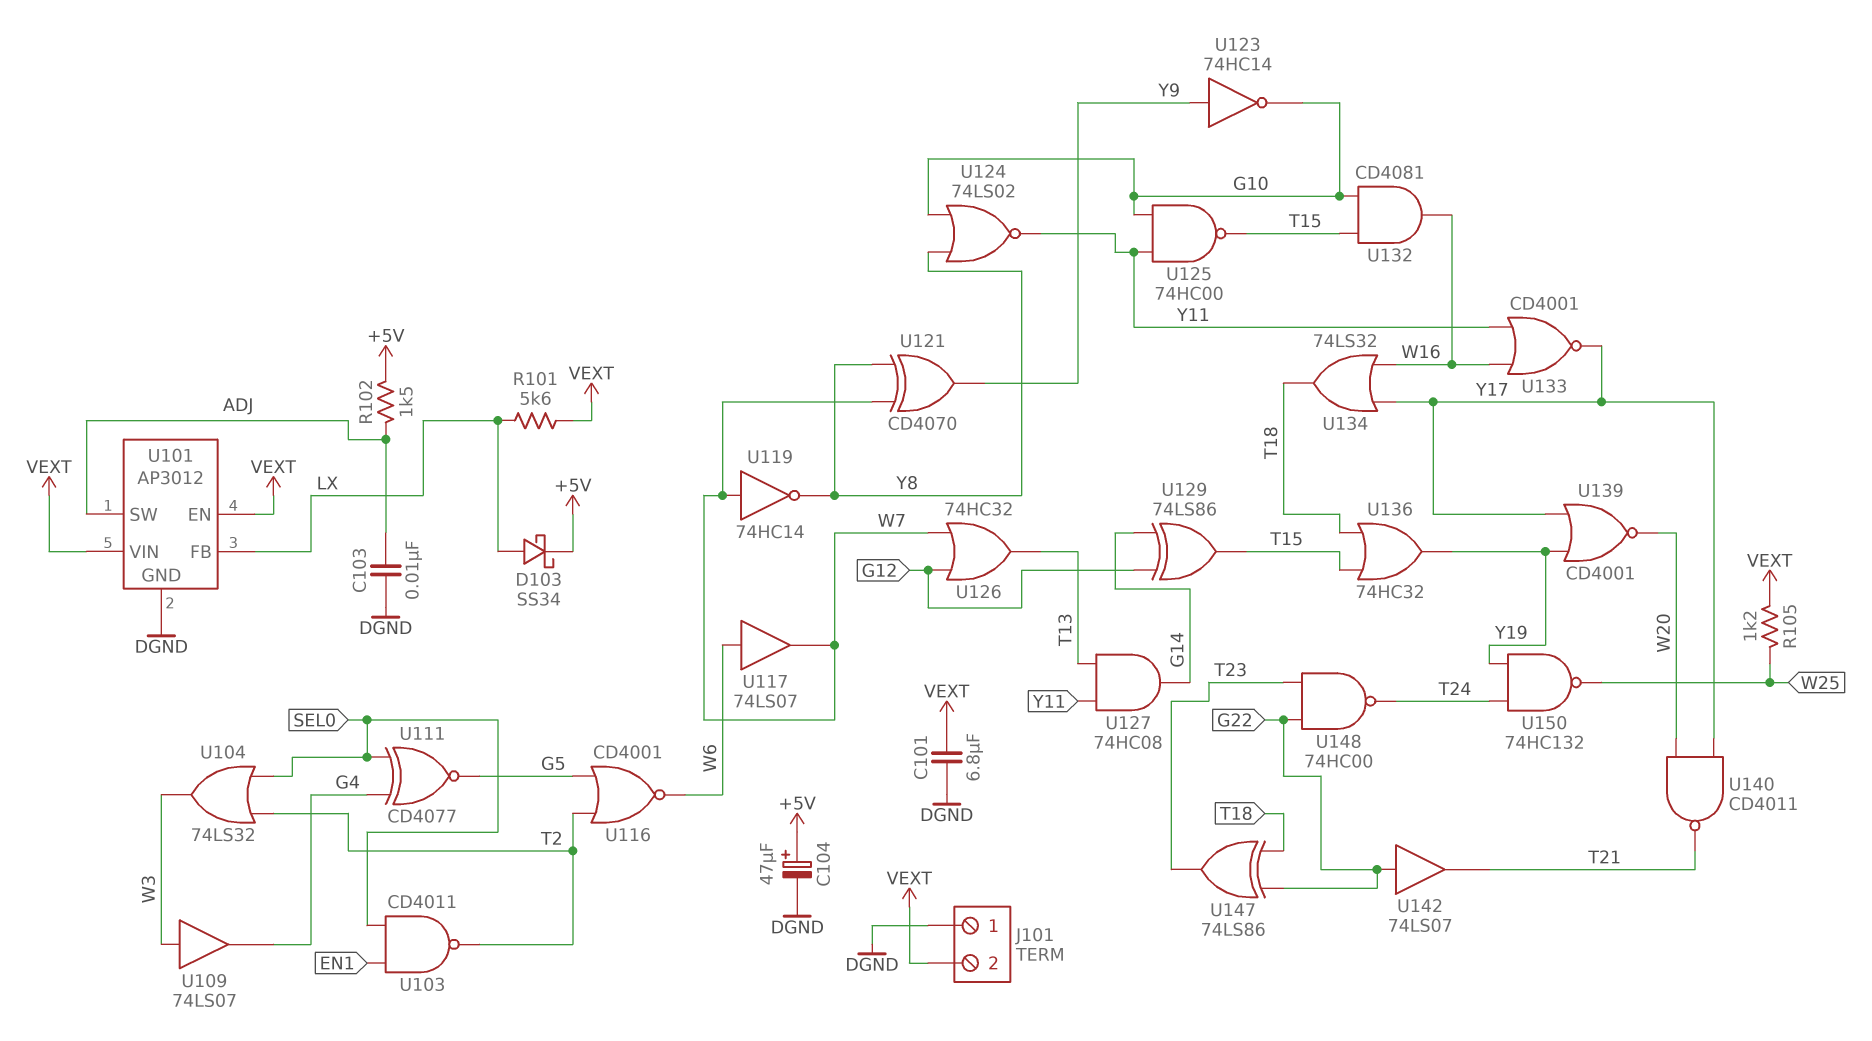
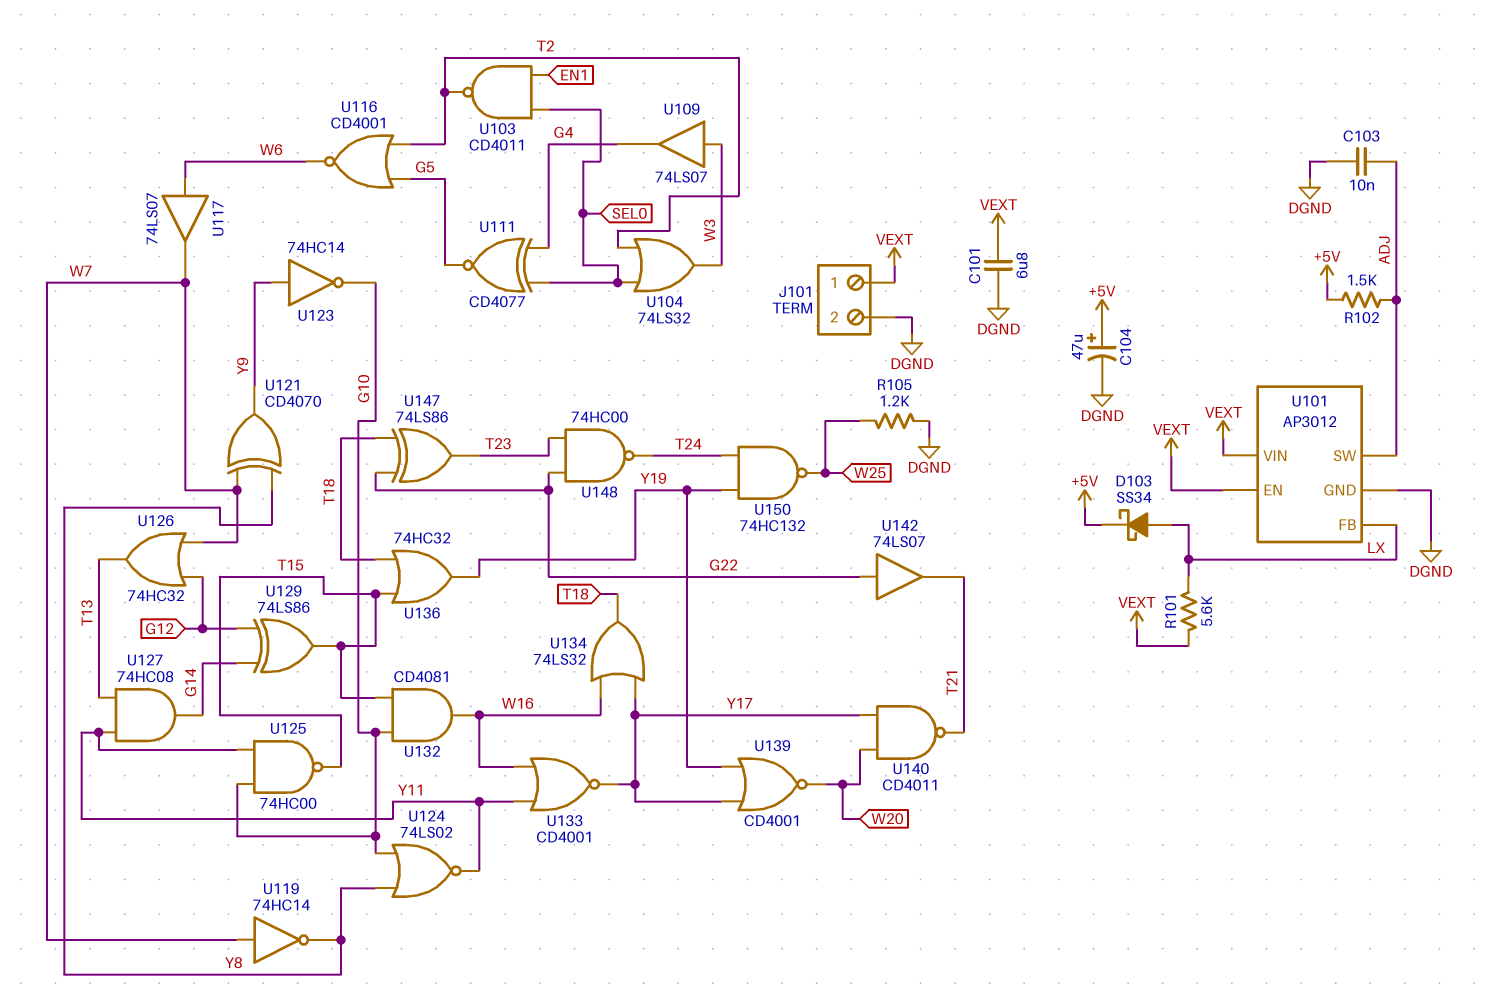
J101 pin 1: DGND -> VEXT
J101 pin 2: VEXT -> DGND
R105: 1.2k (VEXT, W25) -> 1.2k (DGND, W25)

